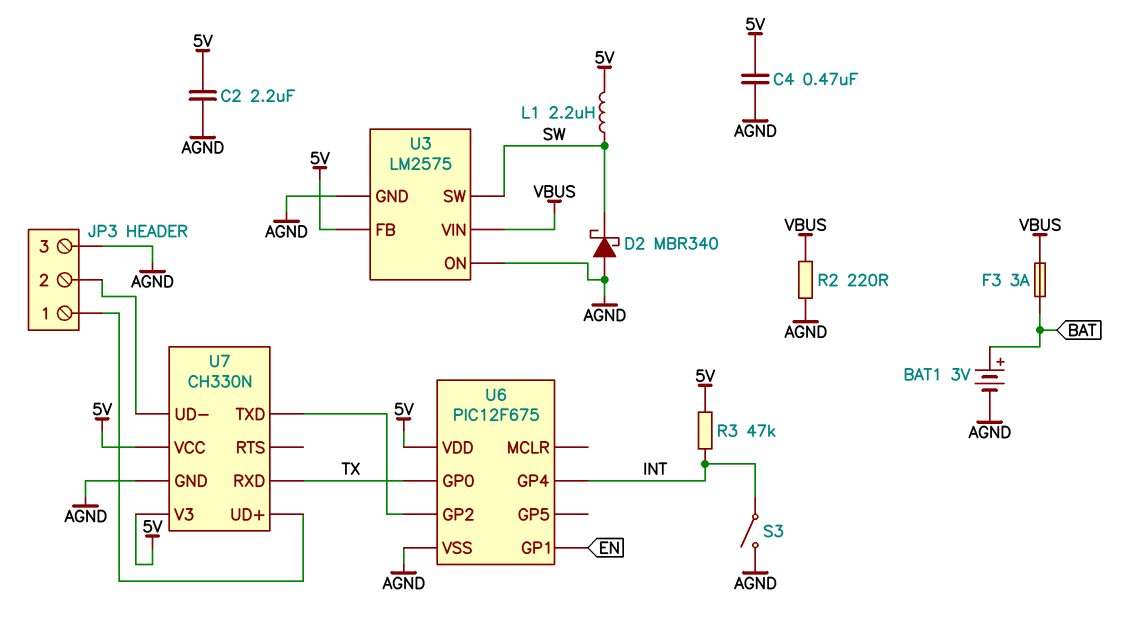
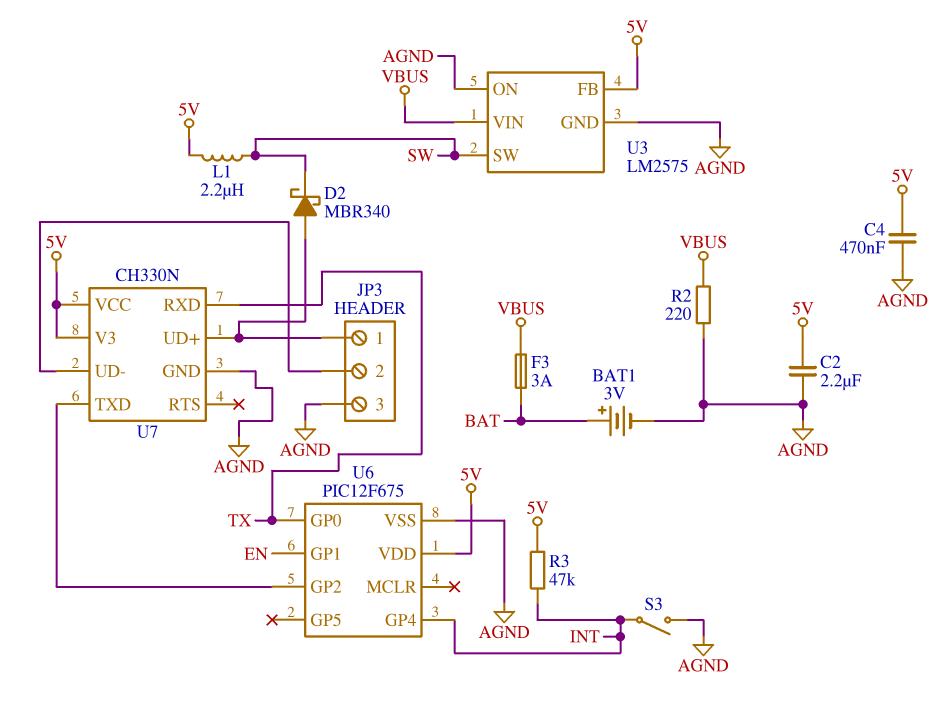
D2: schottky MBR340 (A AGND, K SW) -> schottky MBR340 (A JP3/1, K SW)

